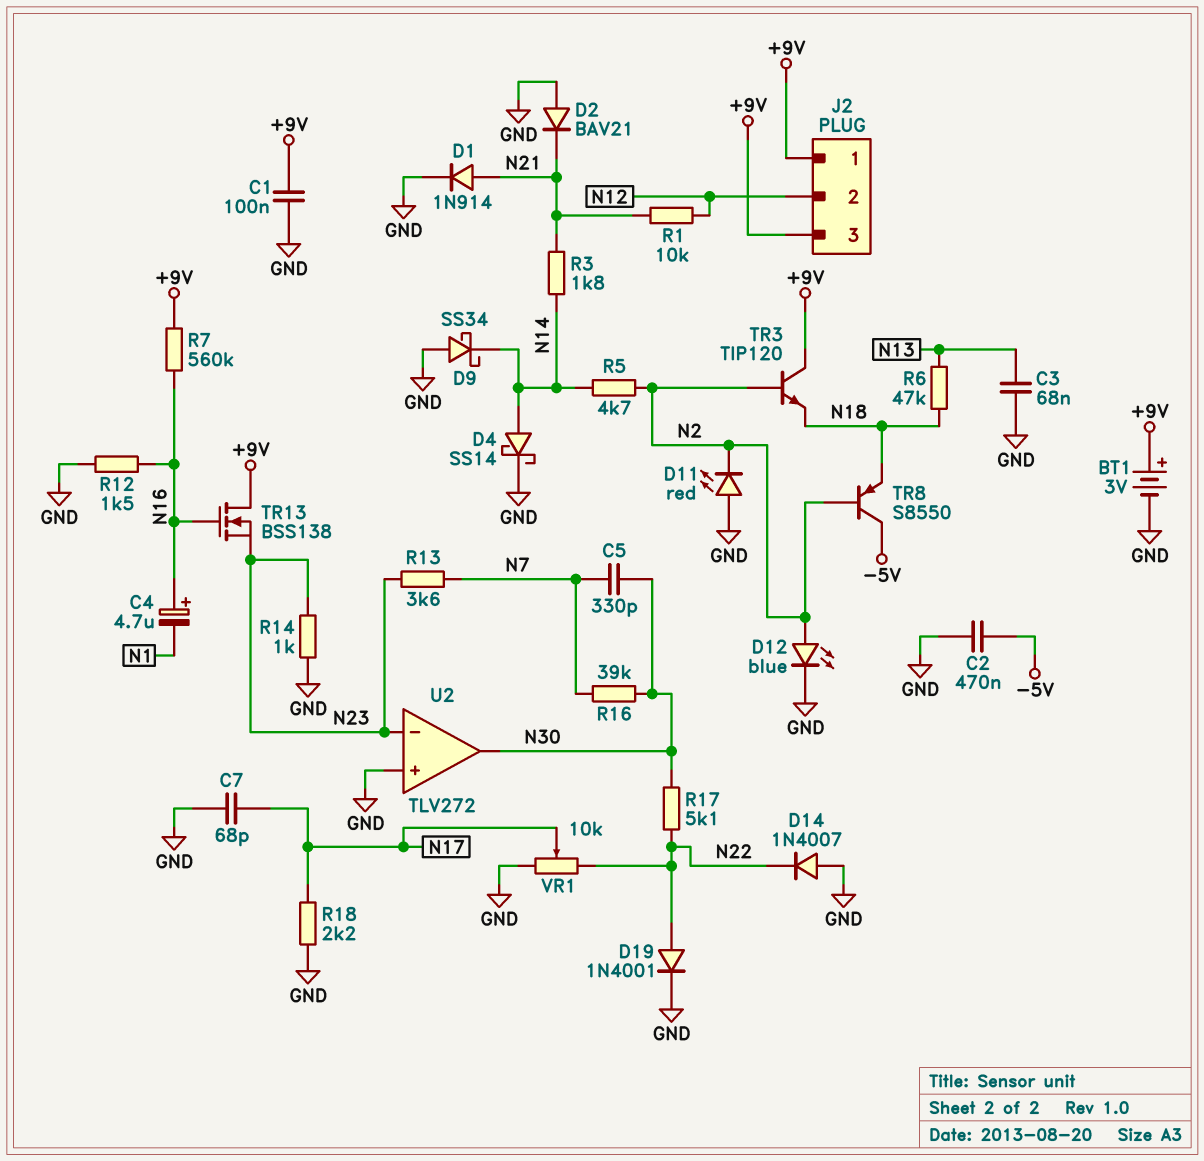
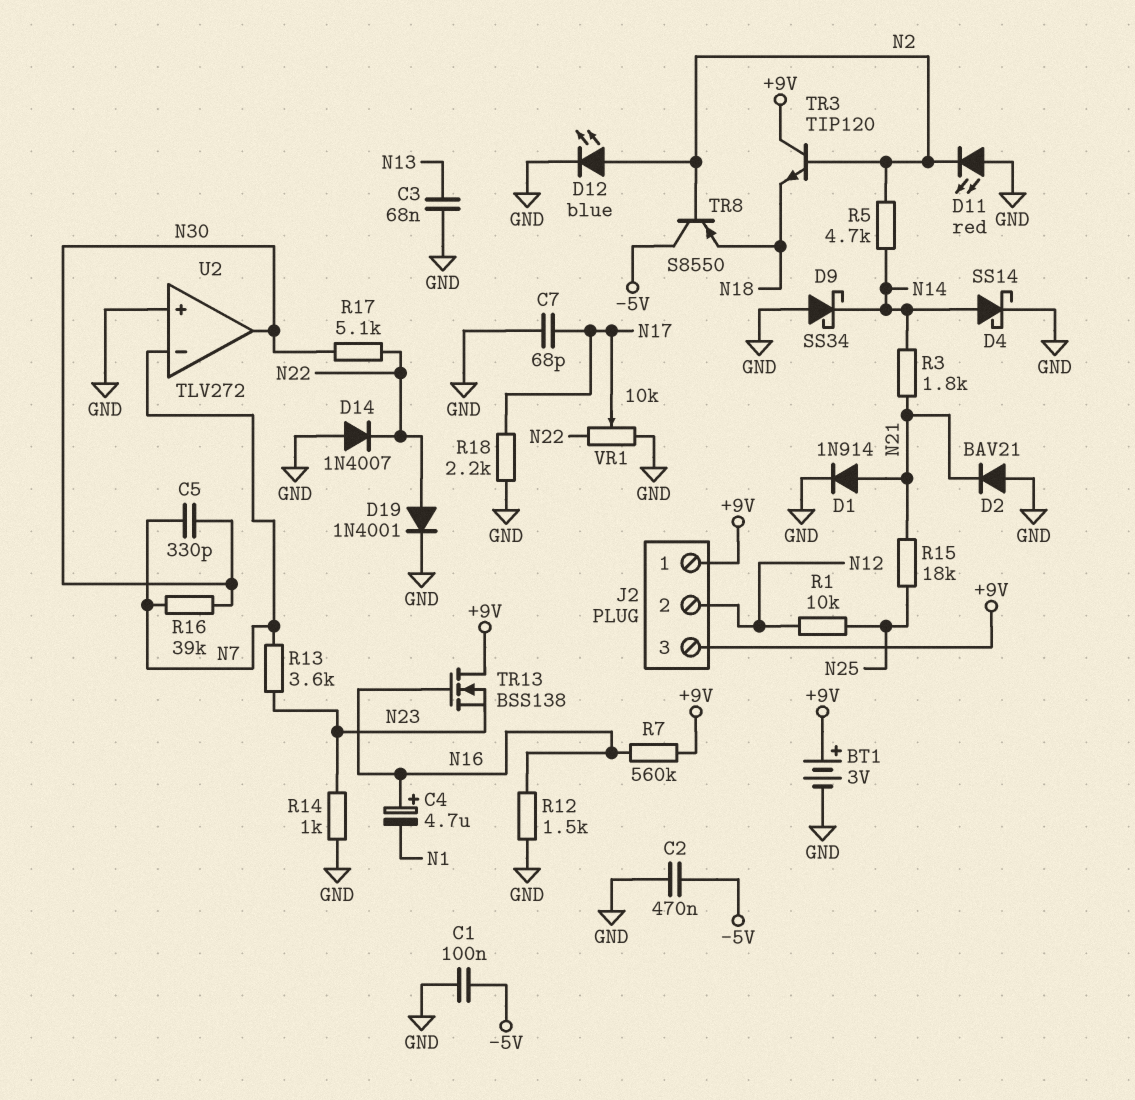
C1: 100nF (+9V, GND) -> 100nF (-5V, GND)
R1: 10k (N12, N21) -> 10k (N12, N25)
R6: 47k (N13, N18) -> none
R15: none -> 18k (N21, N25)
U2 pin in-: N23 -> N7

